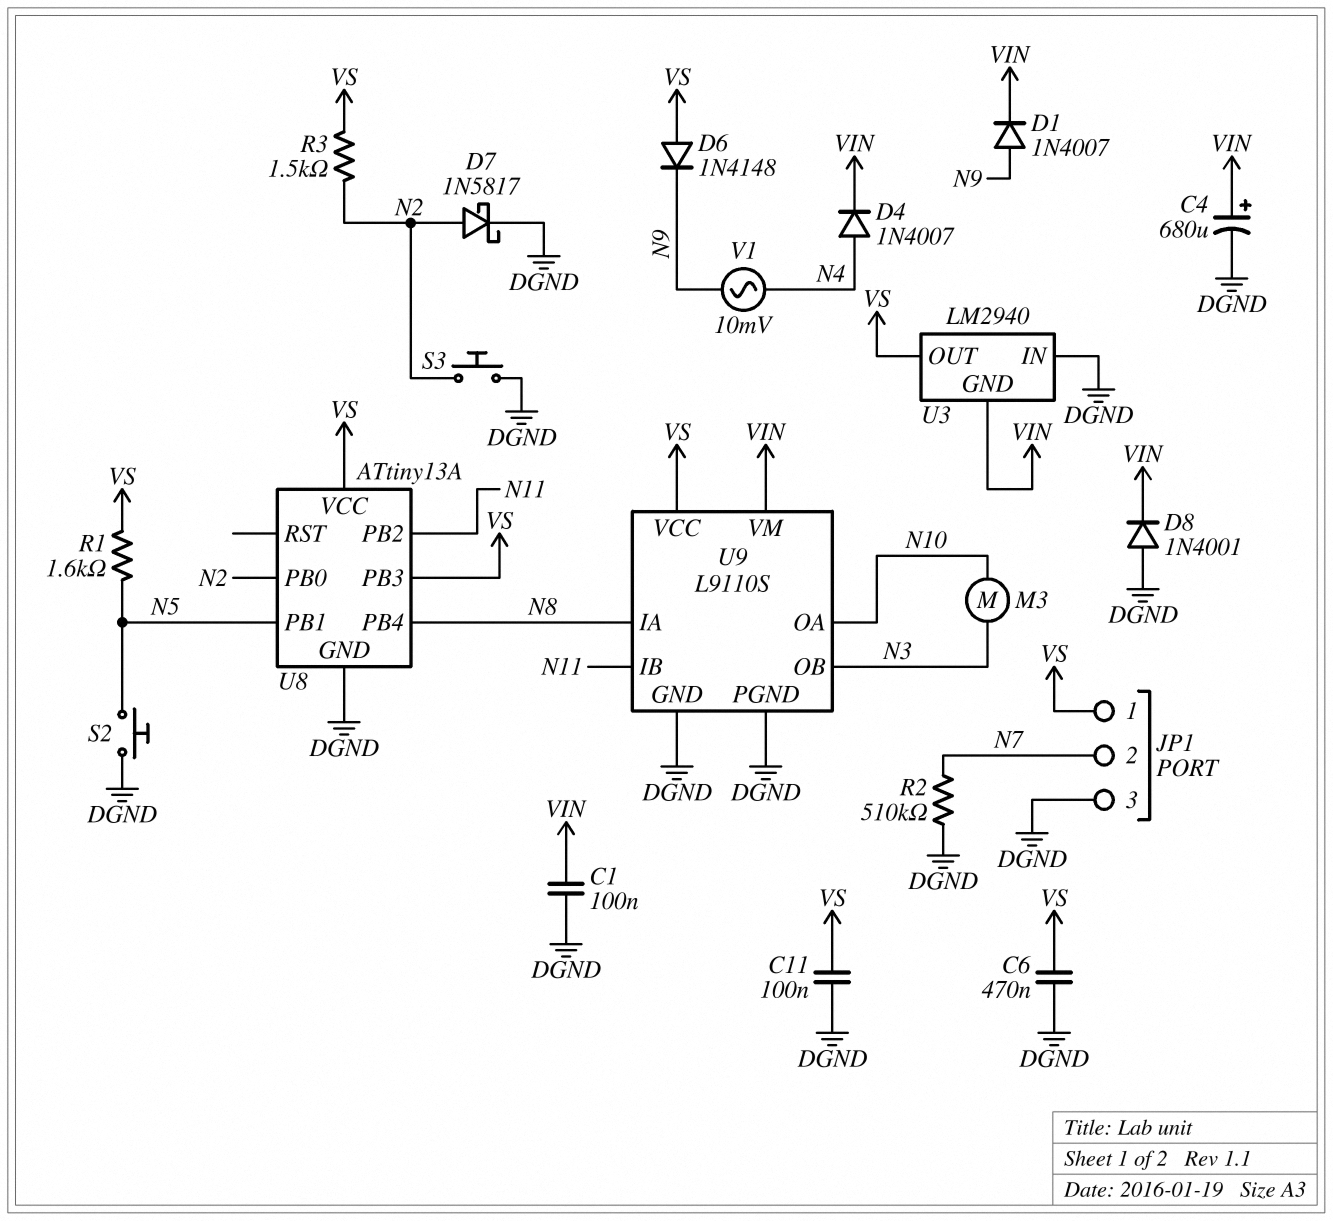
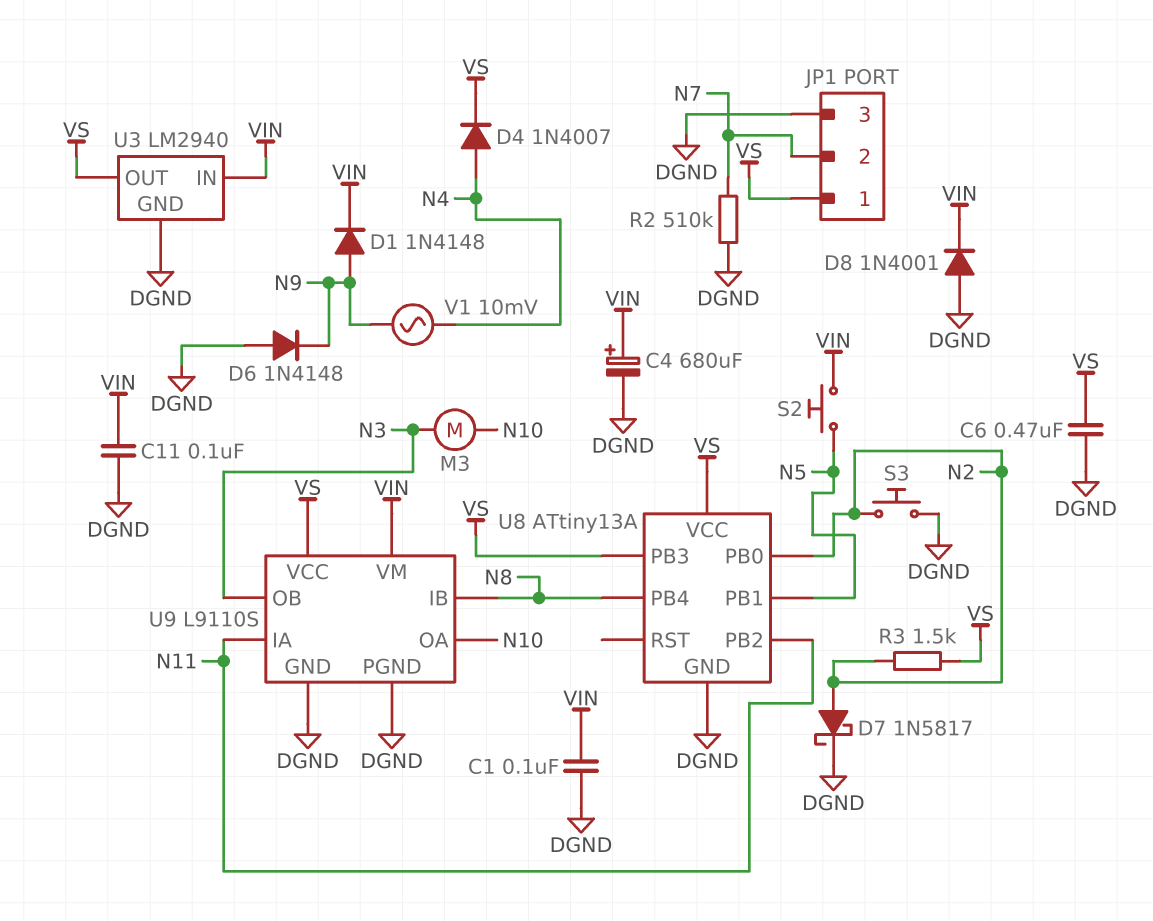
C11: 100nF (DGND, VS) -> 100nF (DGND, VIN)
D1: diode 1N4007 (A N9, K VIN) -> diode 1N4148 (A N9, K VIN)
D4: diode 1N4007 (A N4, K VIN) -> diode 1N4007 (A N4, K VS)
D6: diode 1N4148 (A VS, K N9) -> diode 1N4148 (A DGND, K N9)
R1: 1.6k (N5, VS) -> none
S2: button (DGND, N5) -> button (N5, VIN)
U3 pin GND: VIN -> DGND
U3 pin IN: DGND -> VIN
U9 pin IA: N8 -> N11
U9 pin IB: N11 -> N8

